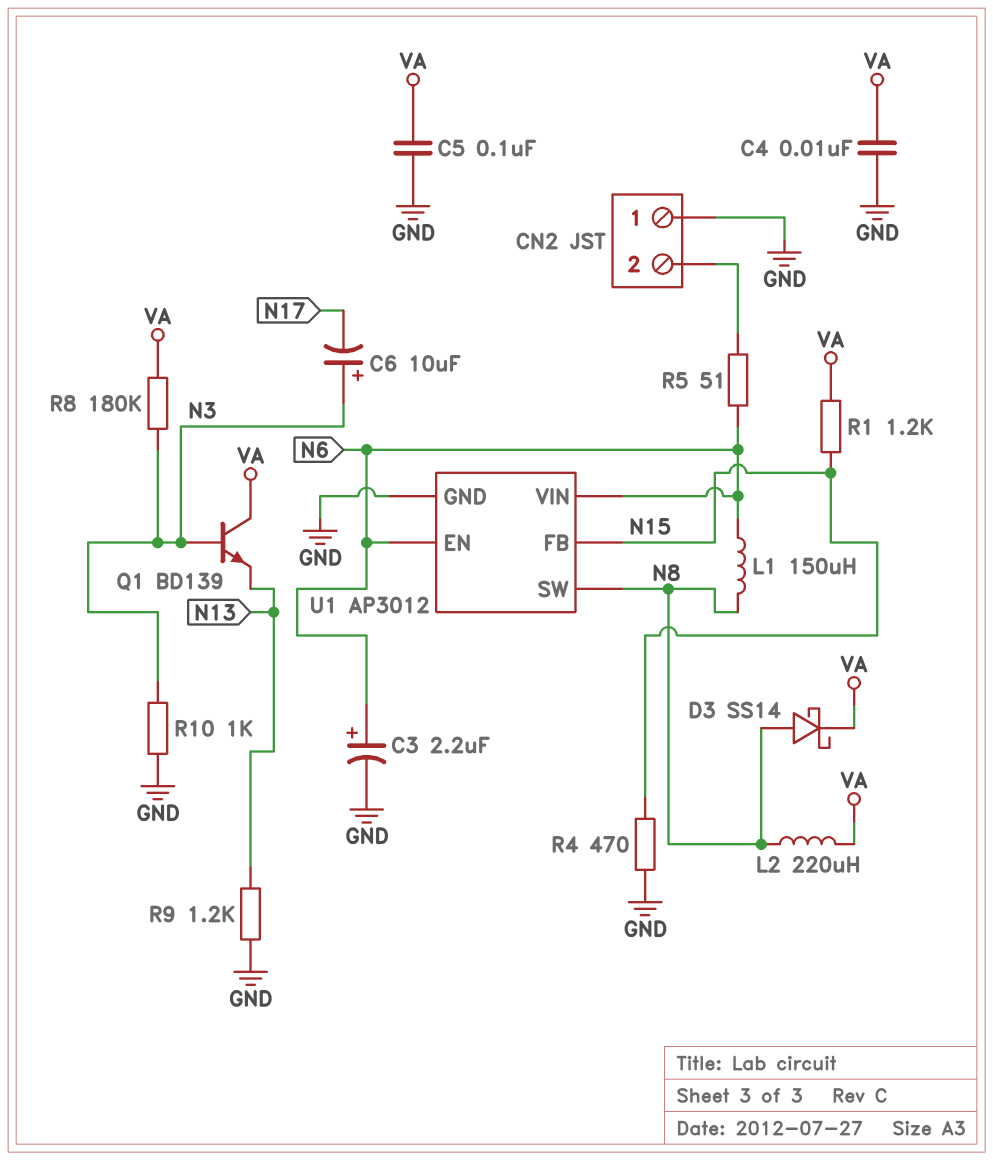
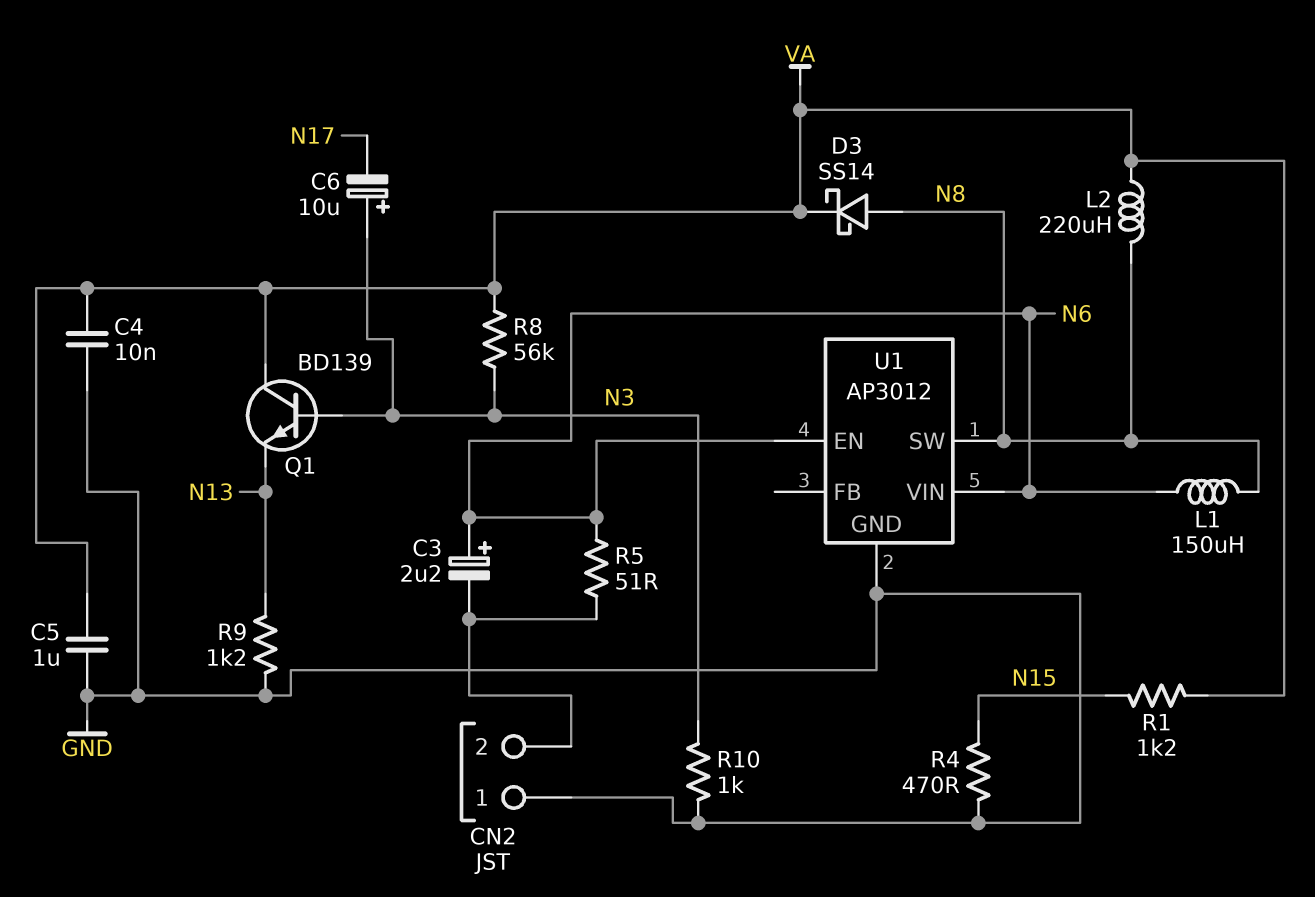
C3: 2.2uF (plus N6, minus GND) -> 2.2uF (plus N6, minus CN2/2)
C5: 100nF (GND, VA) -> 1uF (GND, VA)
R8: 180k (N3, VA) -> 56k (N3, VA)
U1 pin FB: N15 -> none

